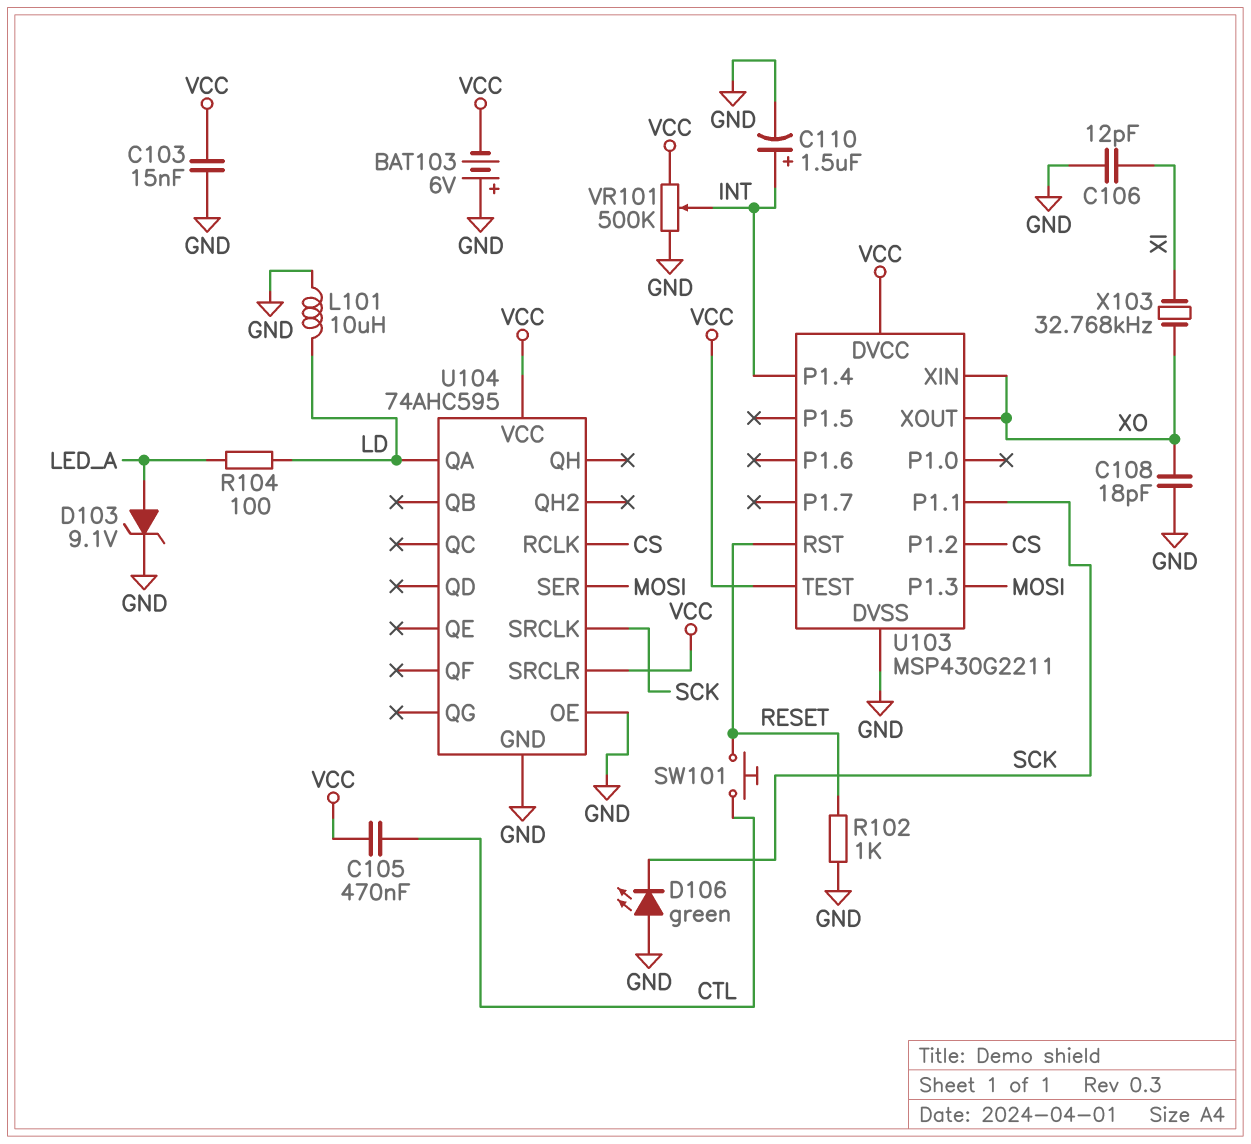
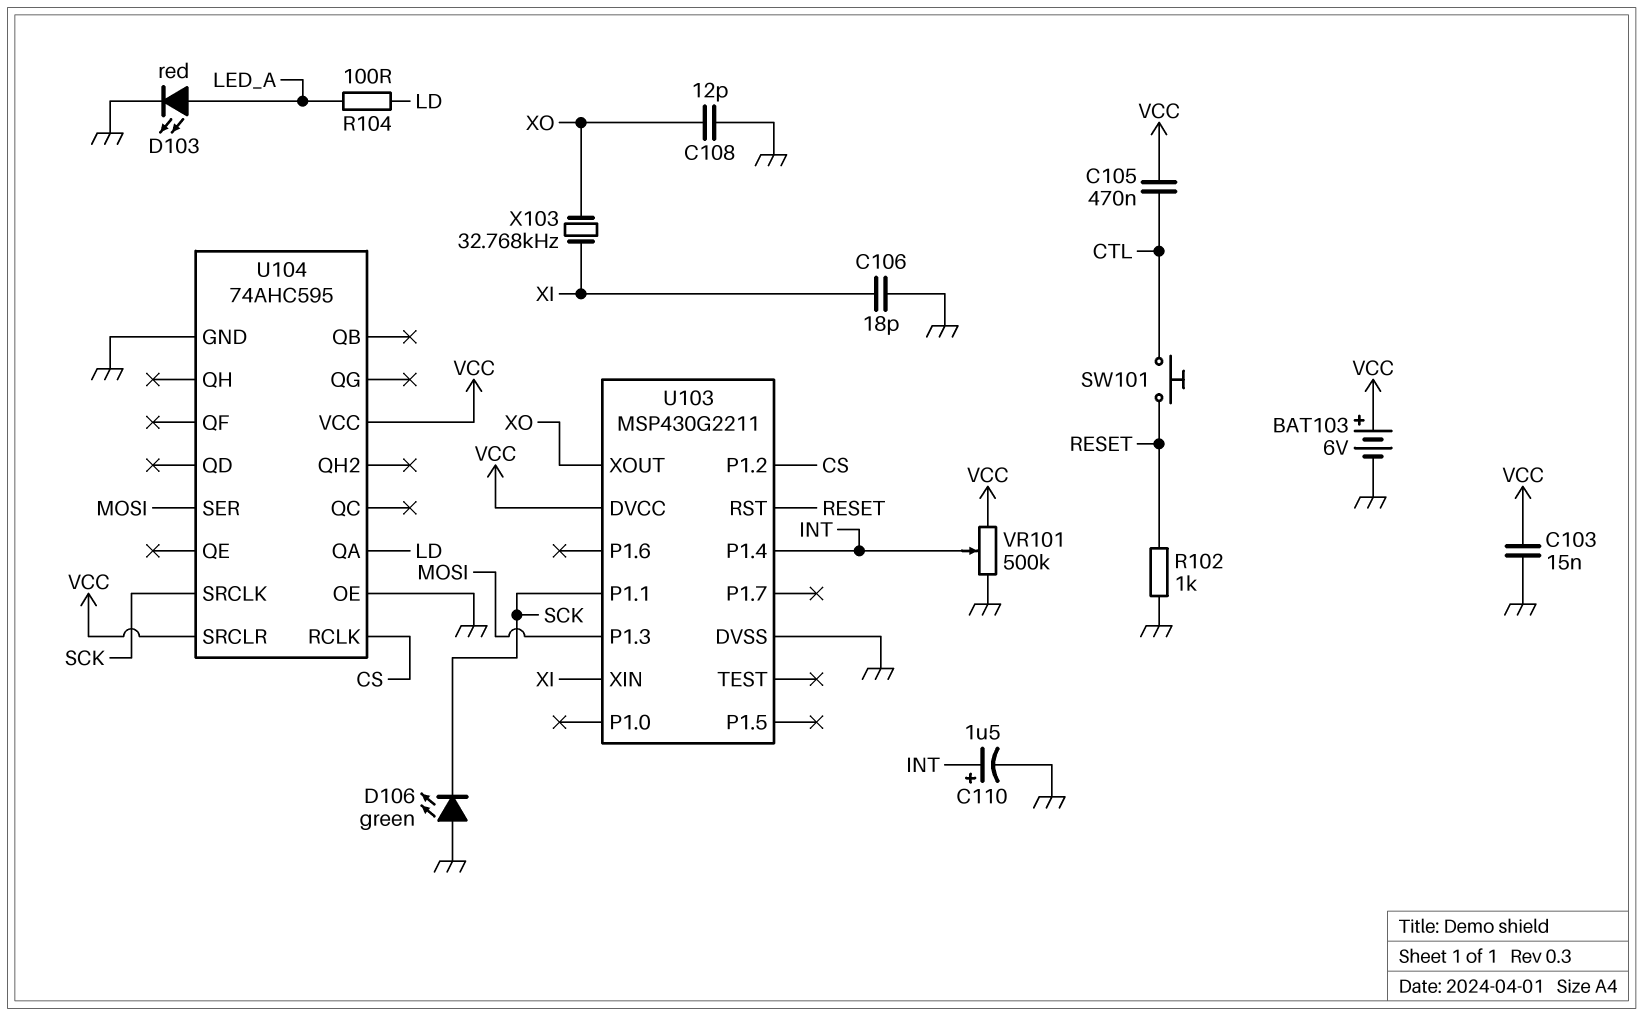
BAT103: 6V (plus GND, minus VCC) -> 6V (plus VCC, minus GND)
C106: 12pF (GND, XI) -> 18pF (GND, XI)
C108: 18pF (GND, XO) -> 12pF (GND, XO)
D103: zener 9.1V (A LED_A, K GND) -> LED red (A LED_A, K GND)
L101: 10uH (GND, LD) -> none
U103 pin TEST: VCC -> none
U103 pin XIN: XO -> XI

